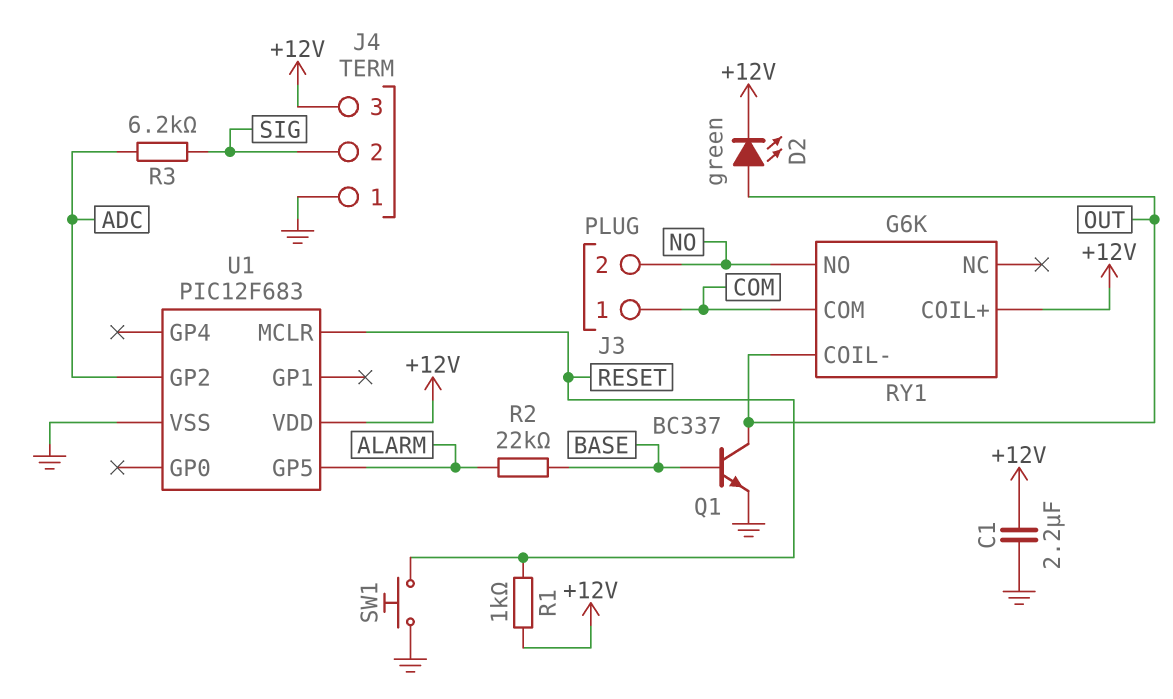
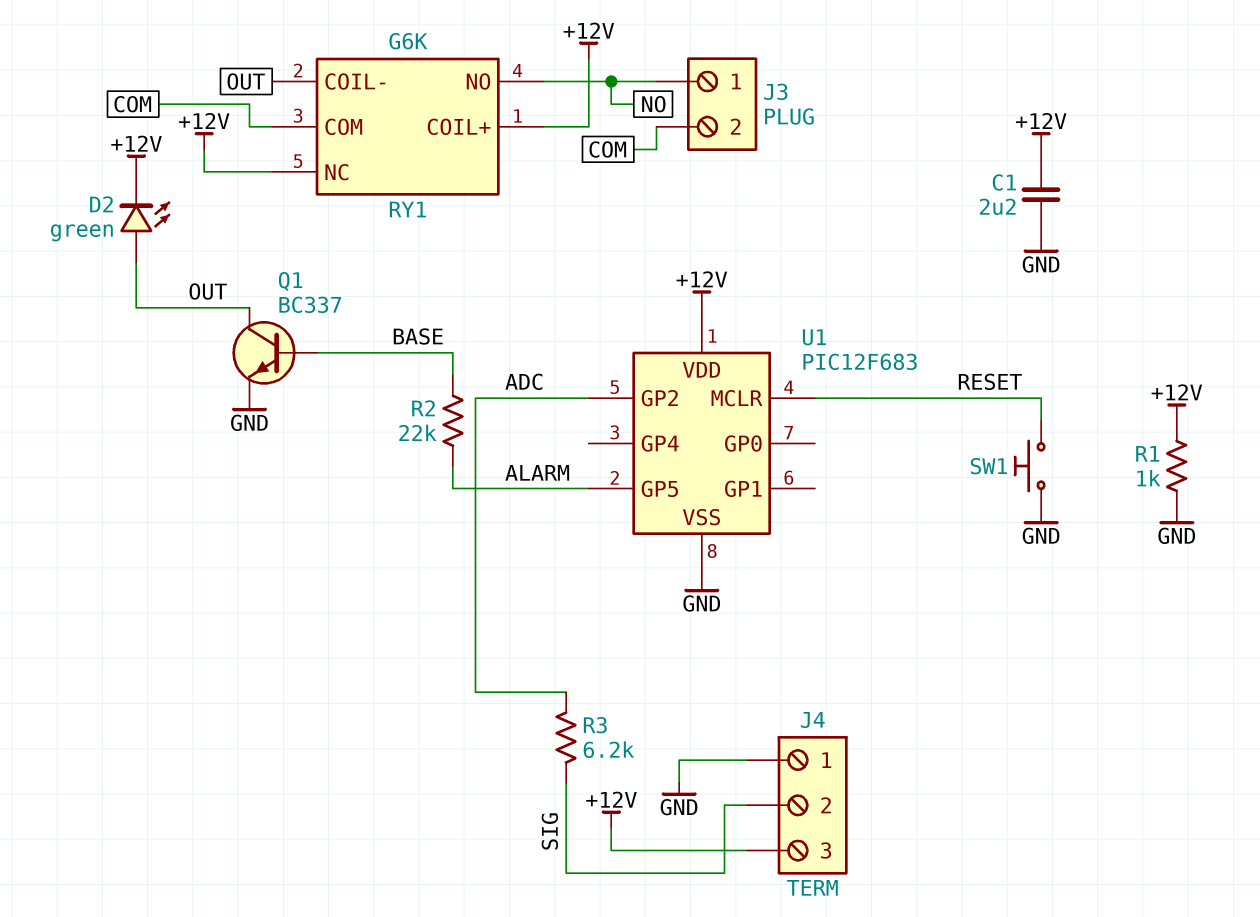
J3 pin 1: COM -> NO
J3 pin 2: NO -> COM
R1: 1k (+12V, RESET) -> 1k (+12V, GND)
RY1 pin NC: none -> +12V

